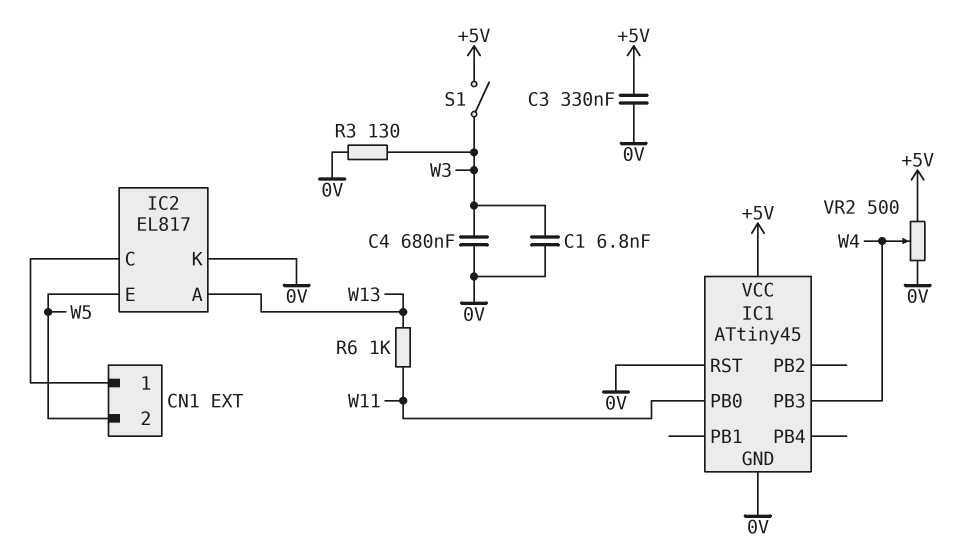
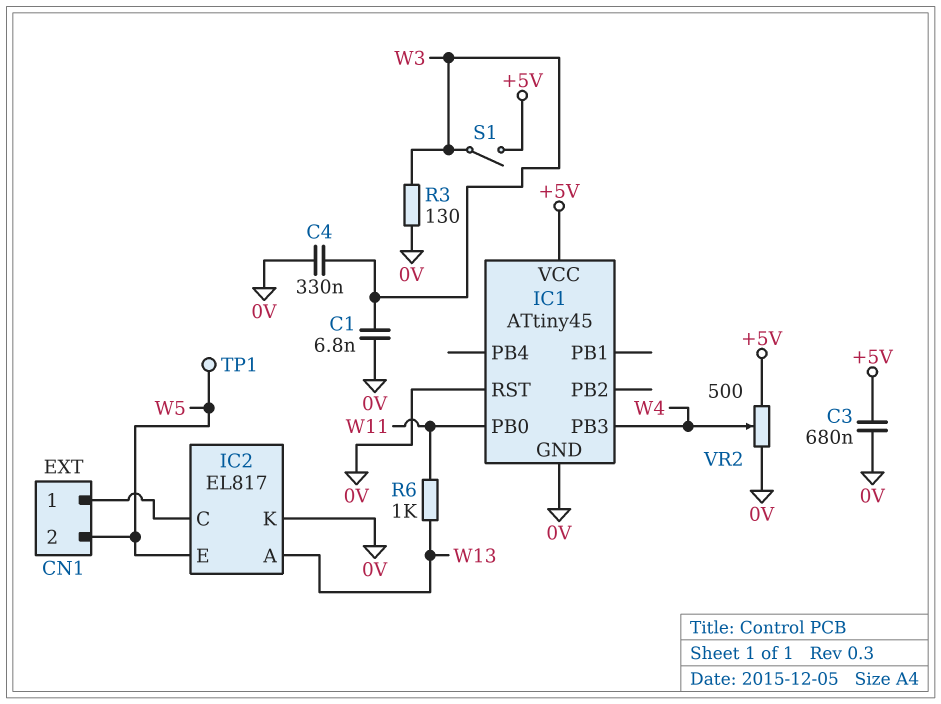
C3: 330nF (+5V, 0V) -> 680nF (+5V, 0V)
C4: 680nF (0V, W3) -> 330nF (0V, W3)
TP1: none -> test point (W5)

